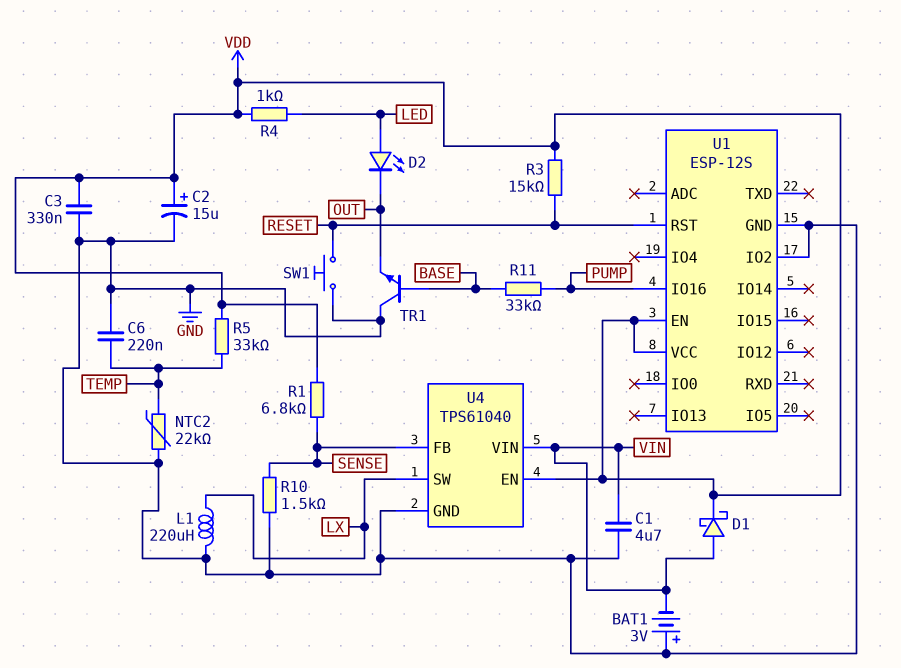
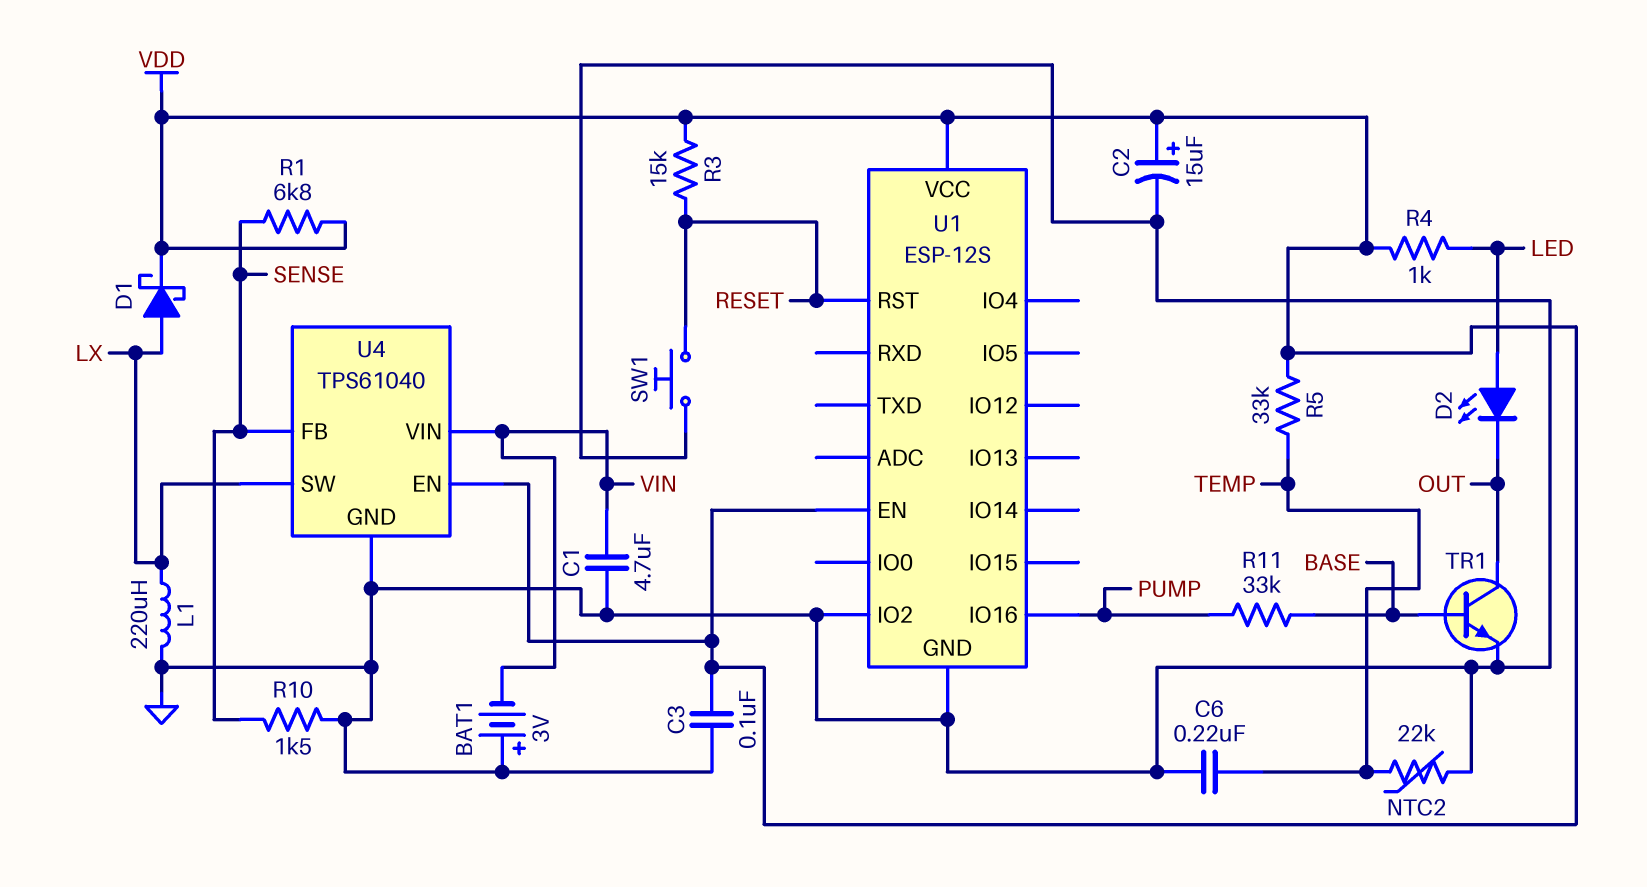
C3: 330nF (GND, VDD) -> 100nF (GND, VDD)
D1: schottky (A VIN, K VDD) -> schottky (A LX, K VDD)
TR1: NPN (B BASE, C GND, E OUT) -> NPN (B BASE, C OUT, E GND)

